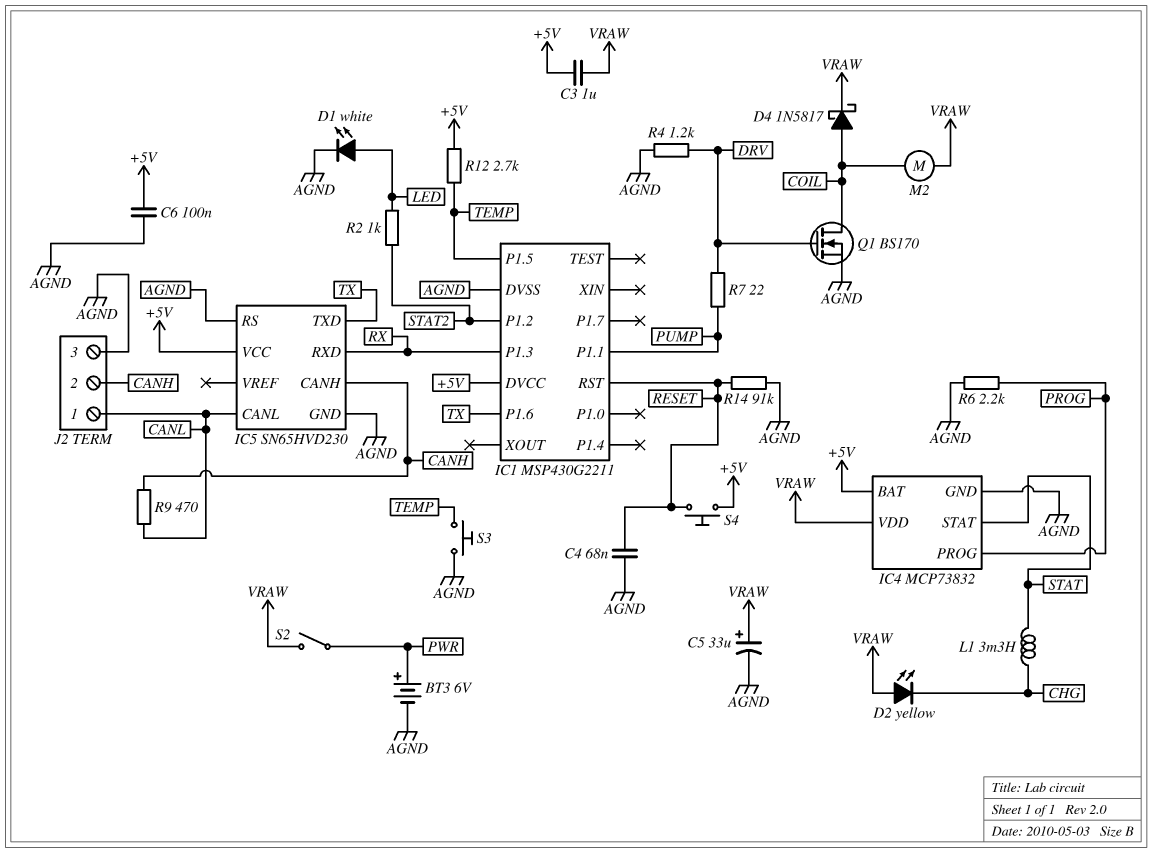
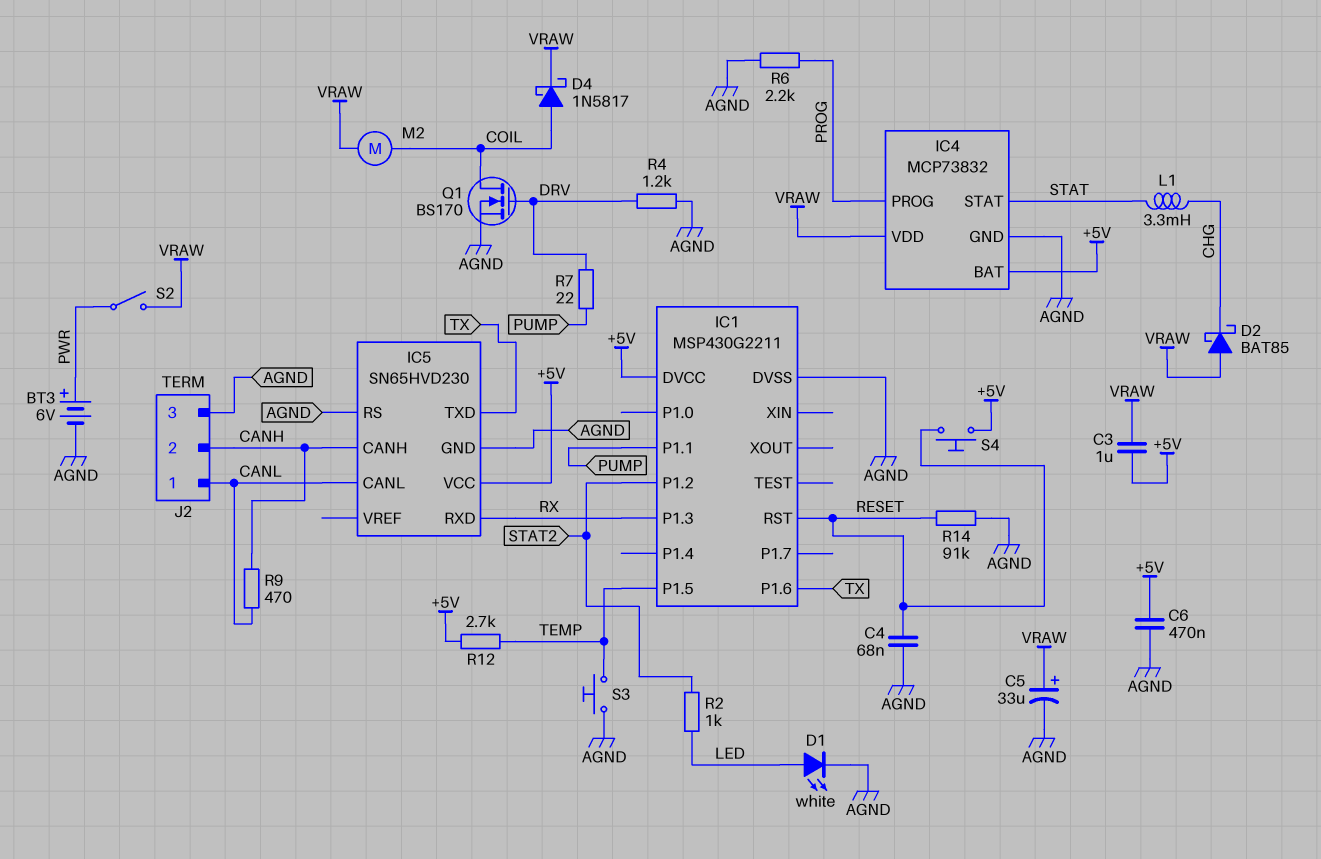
C6: 100nF (+5V, AGND) -> 470nF (+5V, AGND)
D2: LED yellow (A VRAW, K CHG) -> schottky BAT85 (A VRAW, K CHG)

